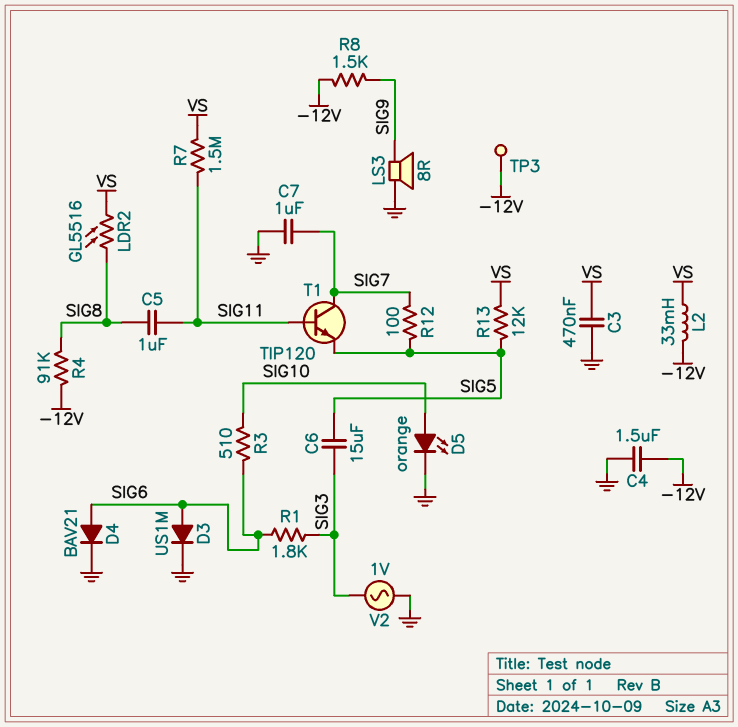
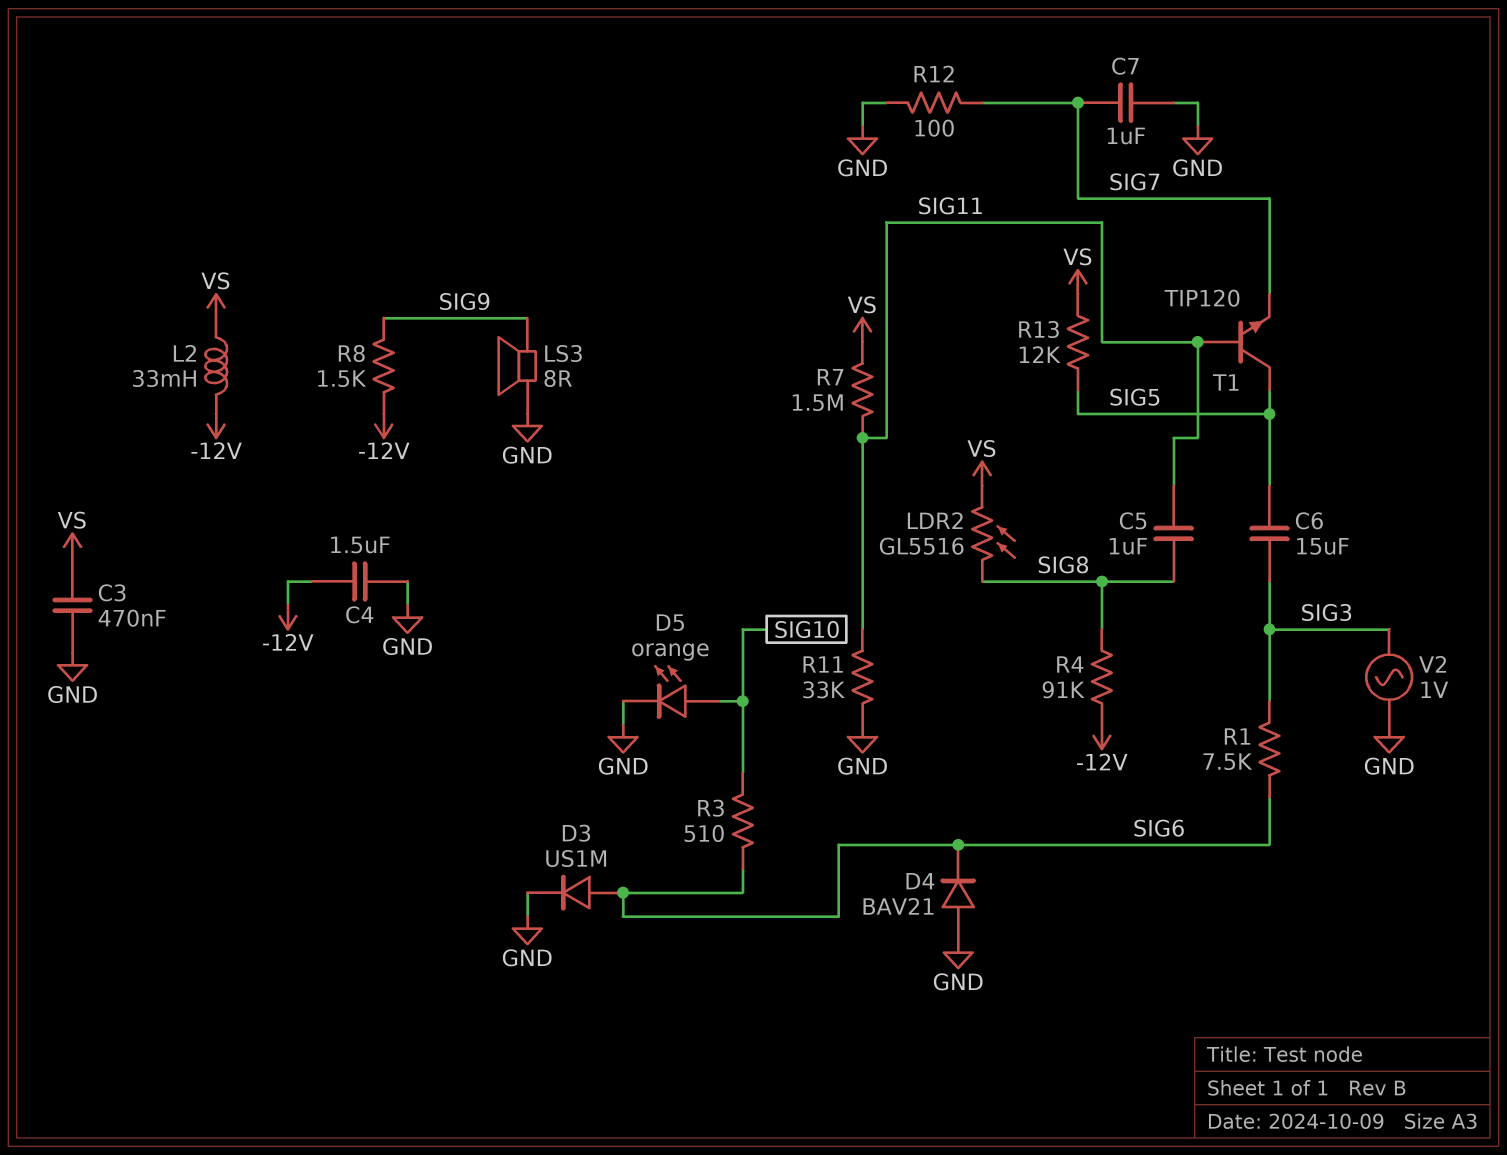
D4: diode BAV21 (A SIG6, K GND) -> diode BAV21 (A GND, K SIG6)
R1: 1.8k (SIG3, SIG6) -> 7.5k (SIG3, SIG6)
R11: none -> 33k (GND, SIG11)
R12: 100 (SIG5, SIG7) -> 100 (GND, SIG7)
T1: NPN TIP120 (B SIG11, C SIG7, E SIG5) -> NPN TIP120 (B SIG11, C SIG5, E SIG7)
TP3: test point (-12V) -> none

